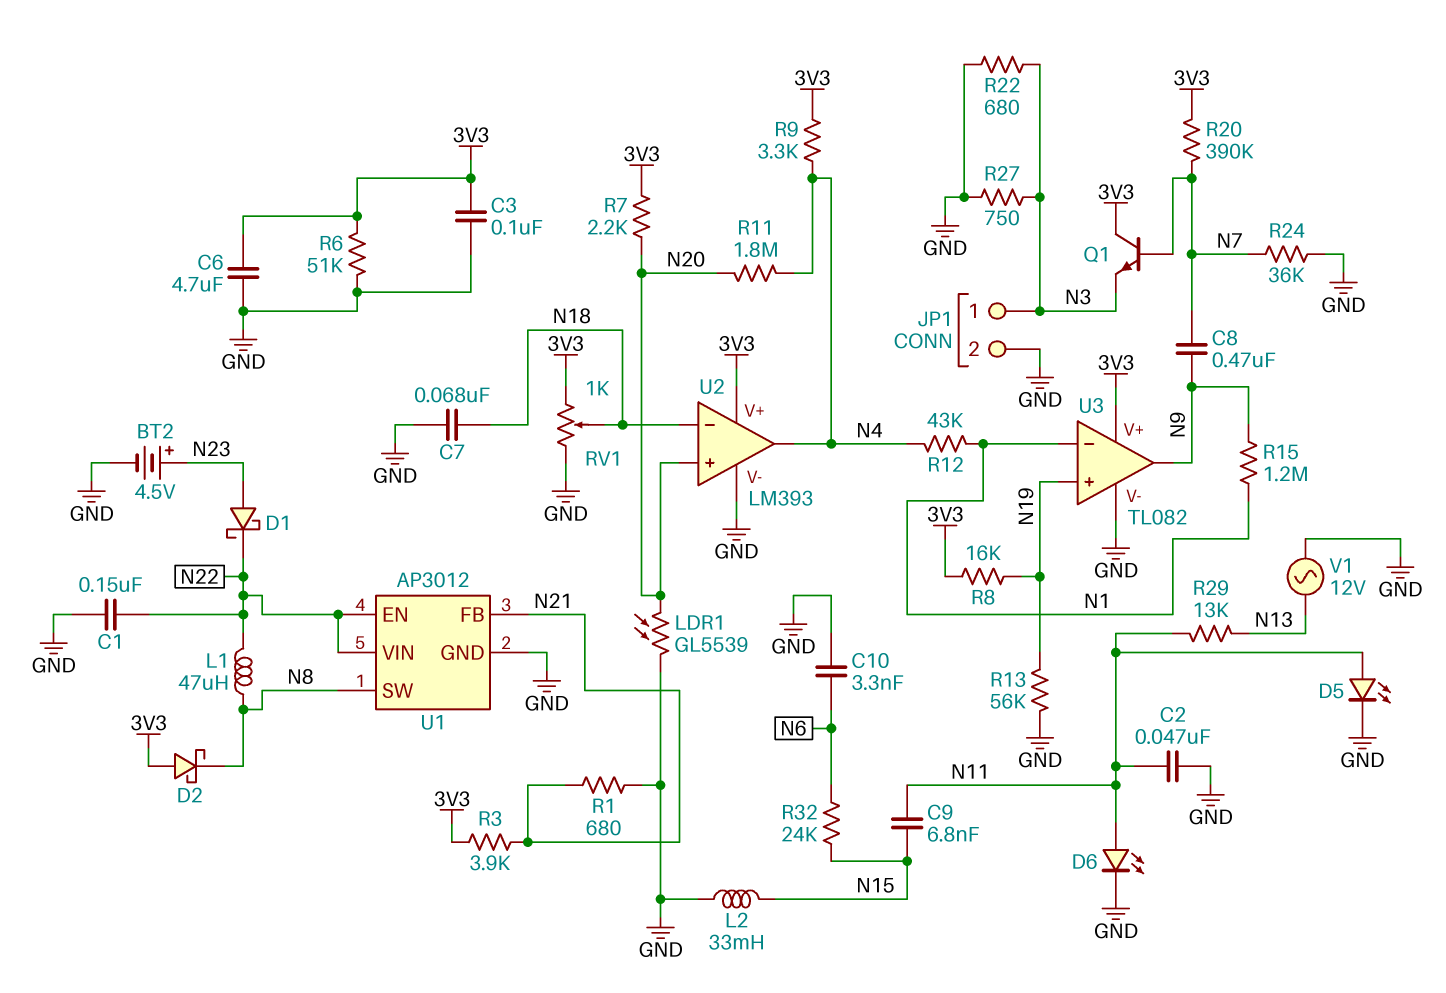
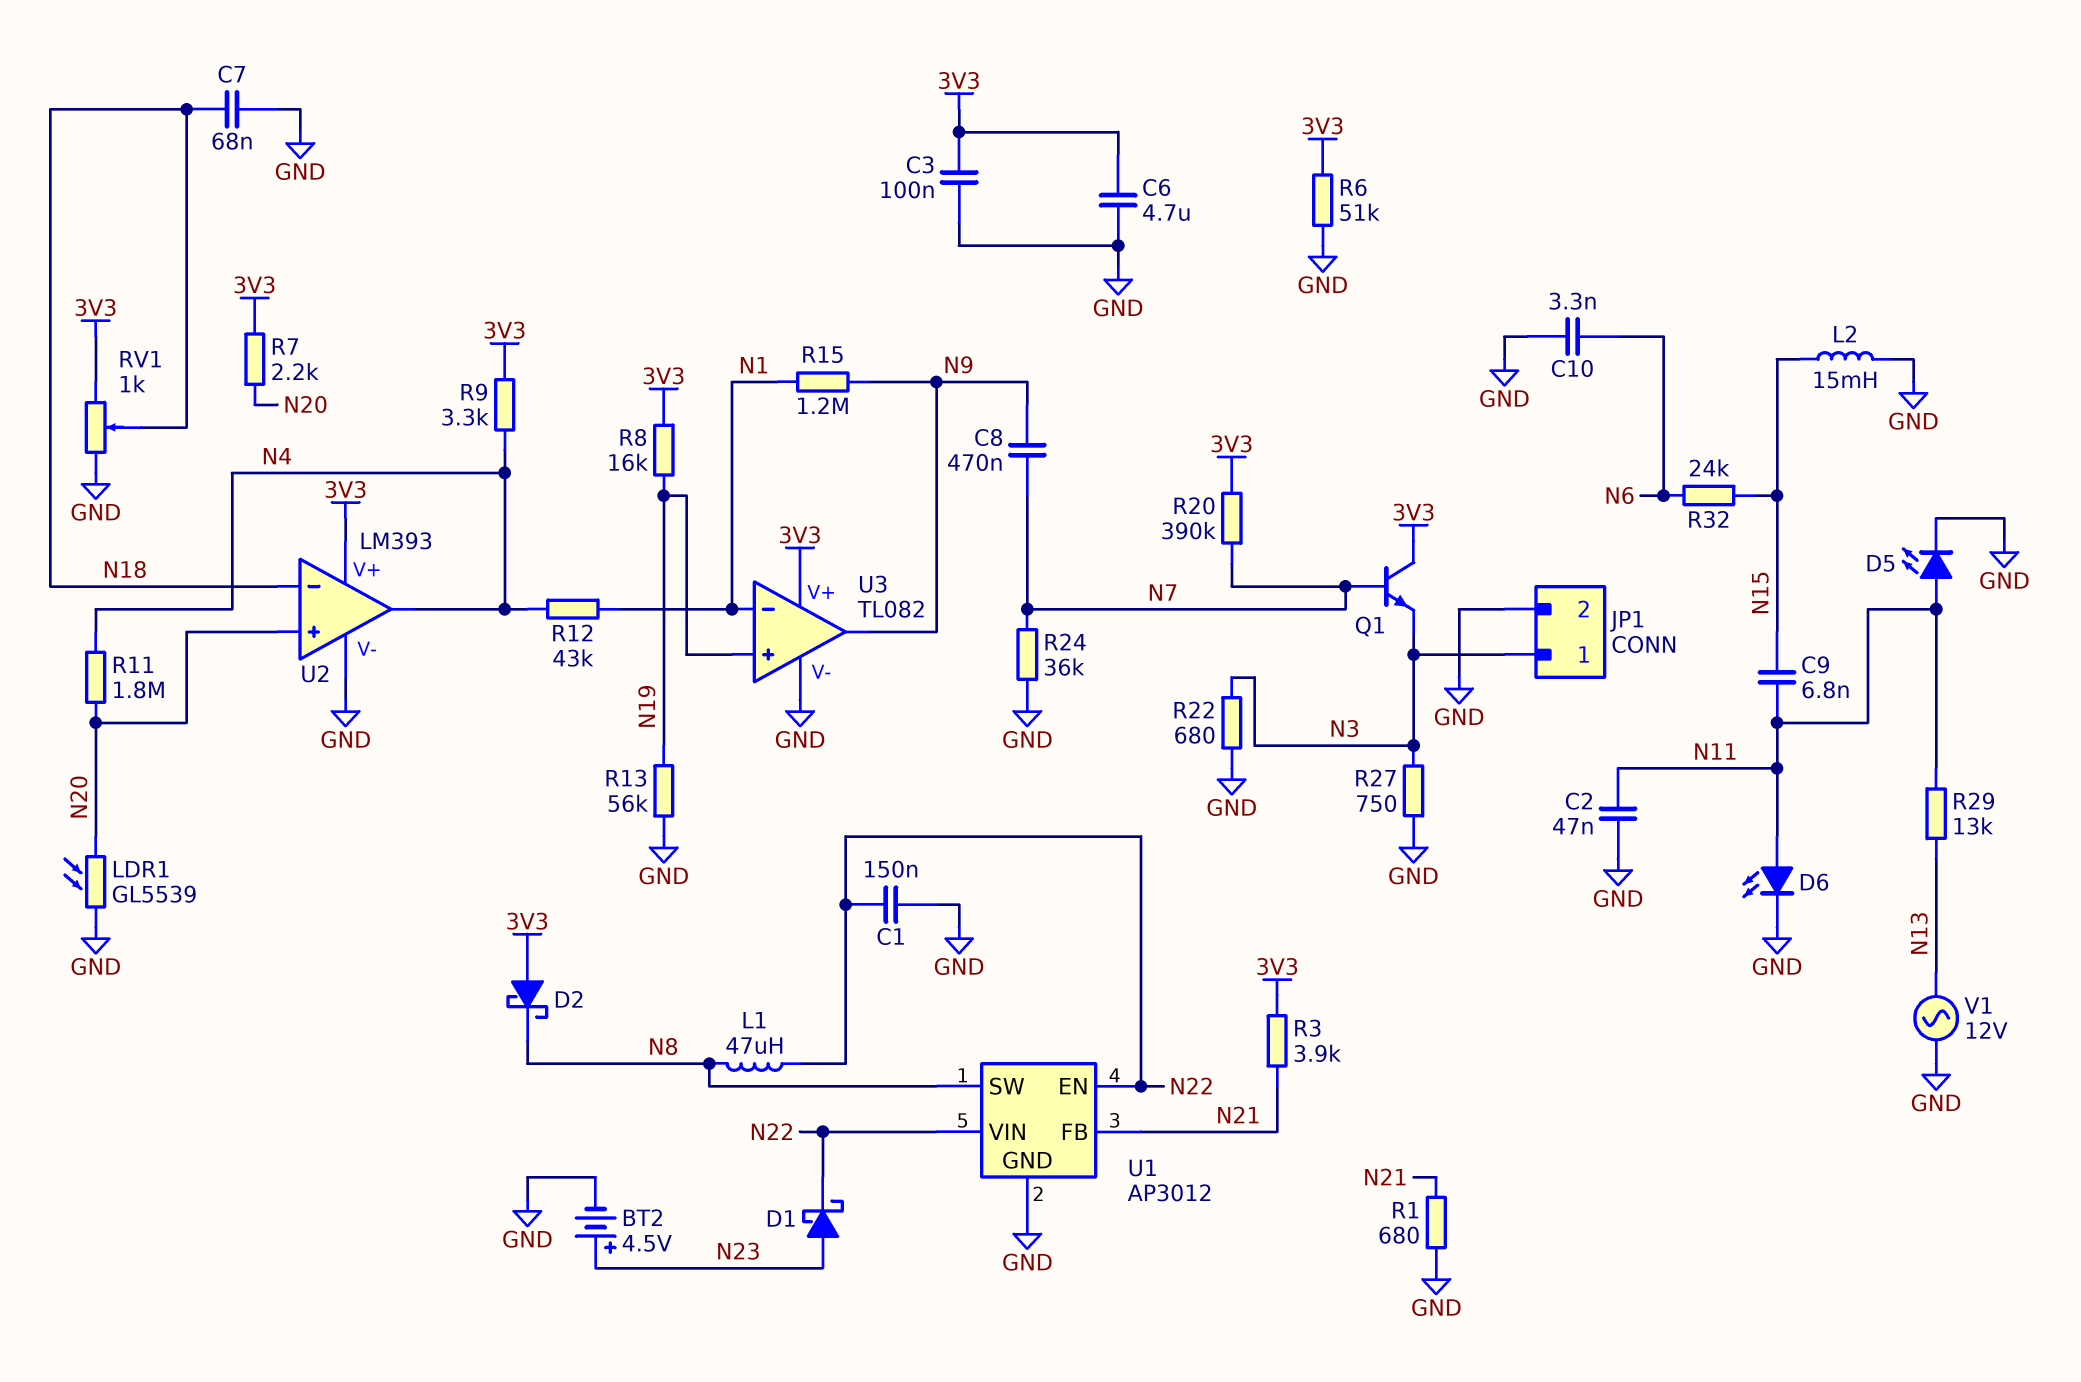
L2: 33mH (GND, N15) -> 15mH (GND, N15)

